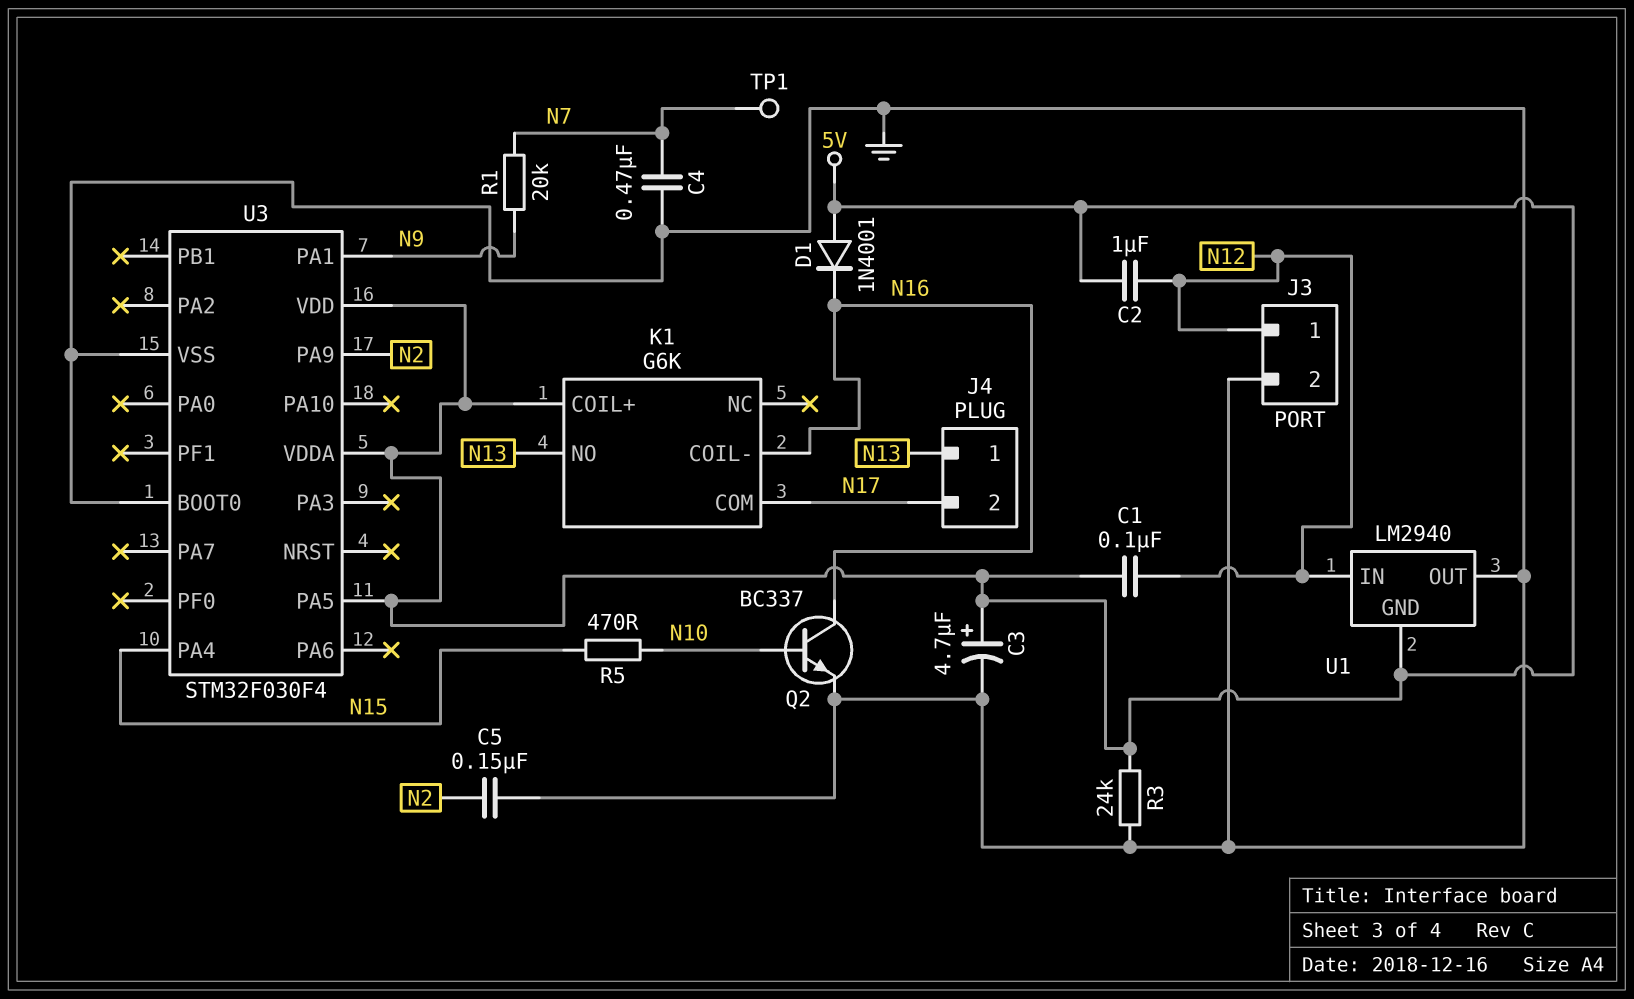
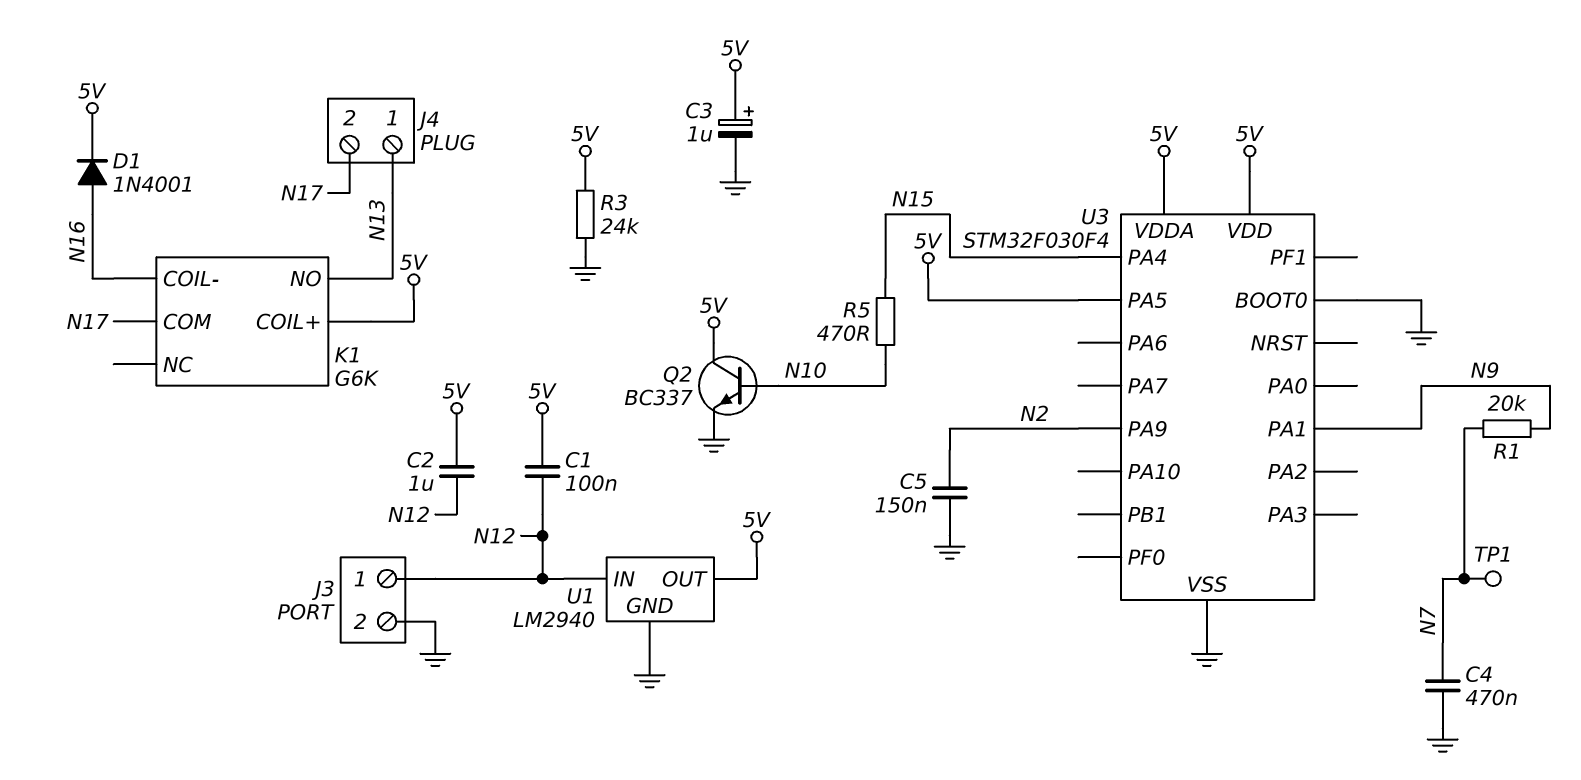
C3: 4.7uF (plus 5V, minus GND) -> 1uF (plus 5V, minus GND)
D1: diode 1N4001 (A 5V, K N16) -> diode 1N4001 (A N16, K 5V)
Q2: NPN BC337 (B N10, C N16, E GND) -> NPN BC337 (B N10, C 5V, E GND)
U1 pin GND: 5V -> GND
U1 pin OUT: GND -> 5V

